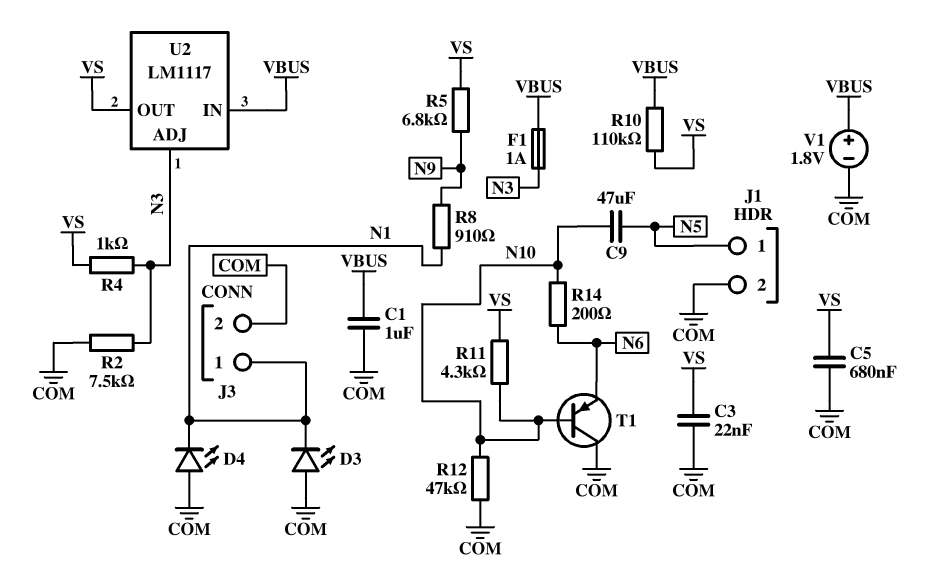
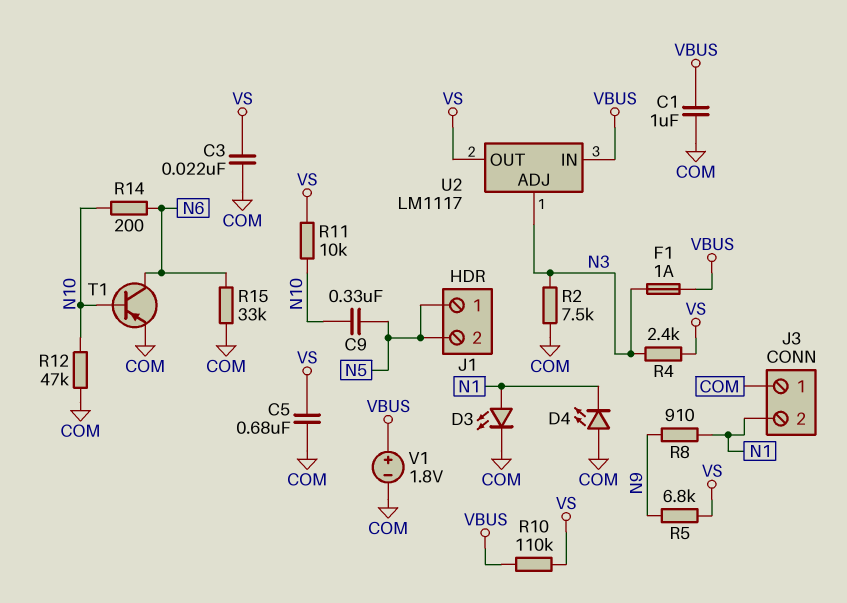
C9: 47uF (N5, N10) -> 330nF (N5, N10)
D3: LED (A COM, K N1) -> LED (A N1, K COM)
J1 pin 2: COM -> N5
J3 pin 1: N1 -> COM
J3 pin 2: COM -> N1
R4: 1k (N3, VS) -> 2.4k (N3, VS)
R11: 4.3k (N10, VS) -> 10k (N10, VS)
R15: none -> 33k (COM, N6)
T1: PNP (B N10, C COM, E N6) -> PNP (B N10, C N6, E COM)

